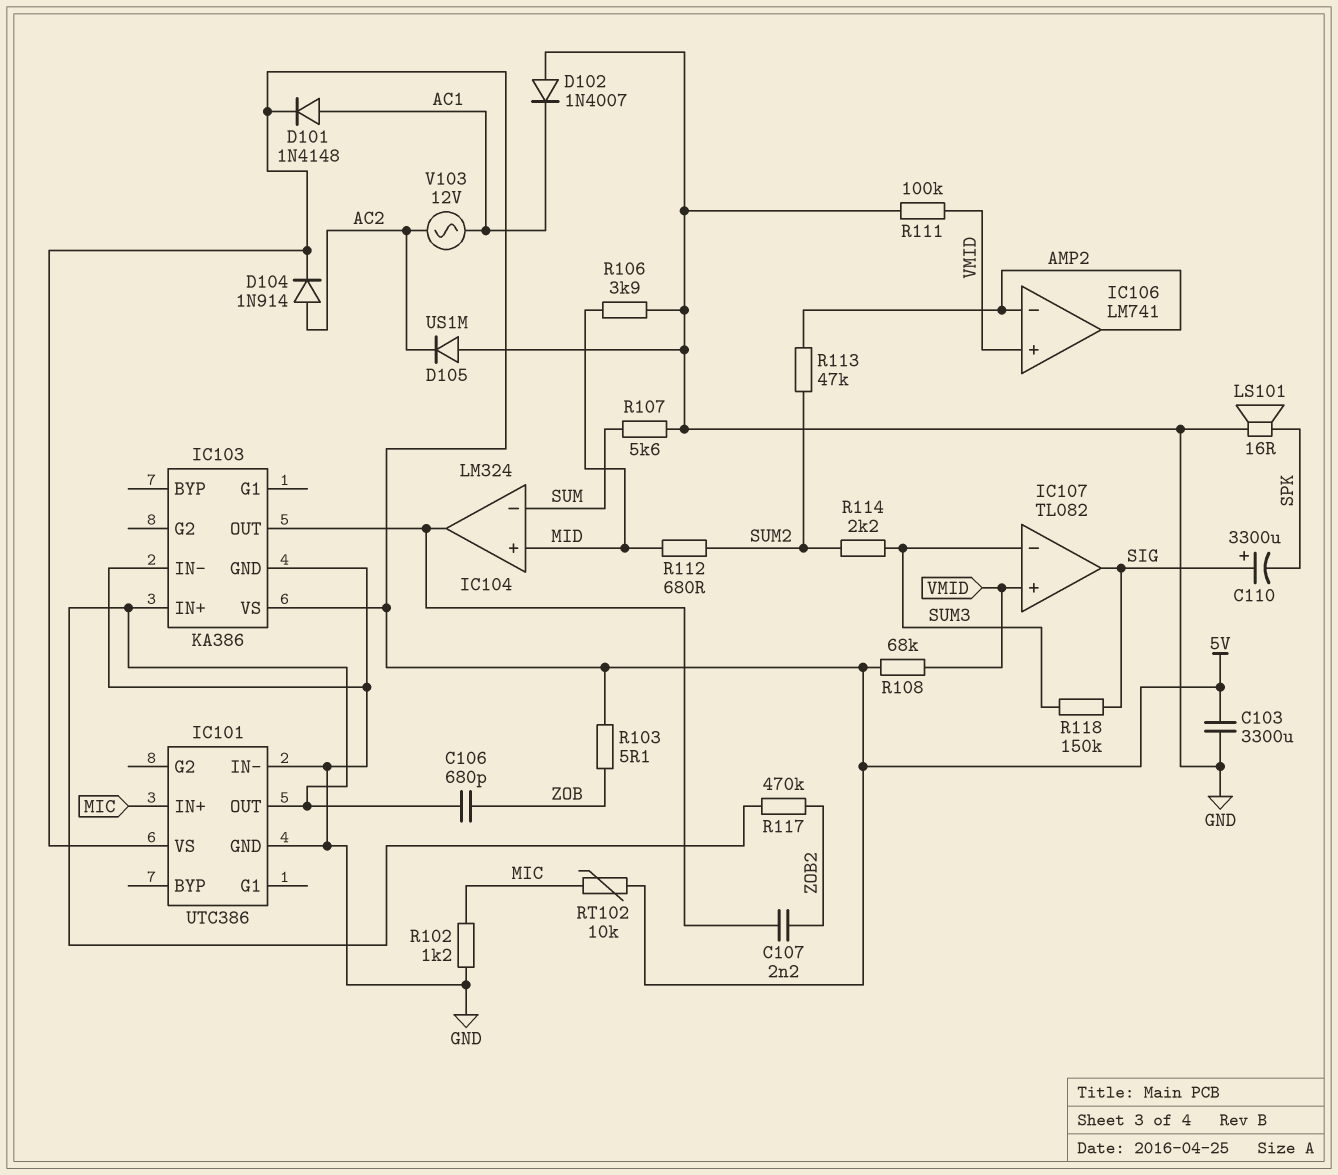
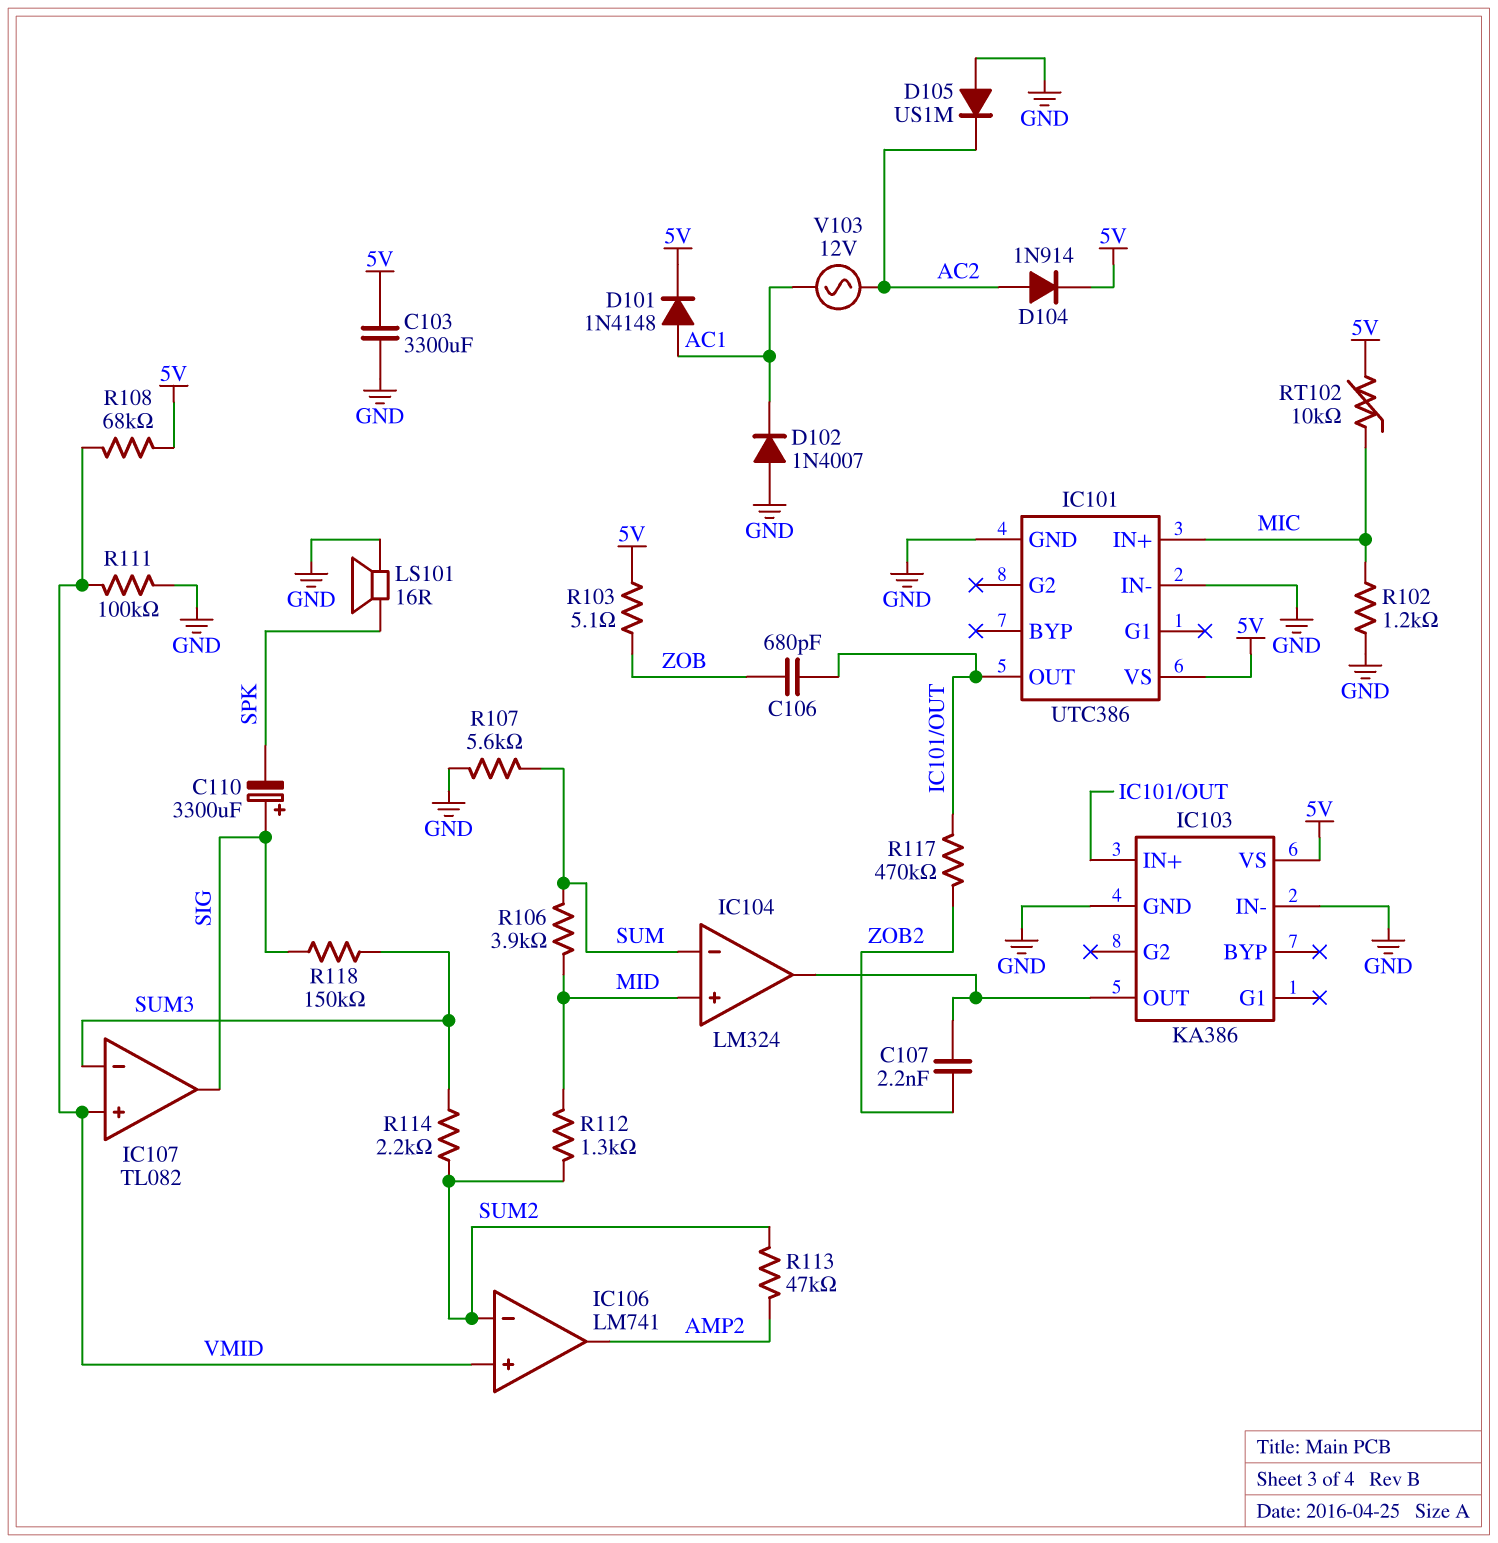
IC106 pin in-: AMP2 -> SUM2
R106: 3.9k (GND, MID) -> 3.9k (MID, SUM)
R112: 680 (MID, SUM2) -> 1.3k (MID, SUM2)

